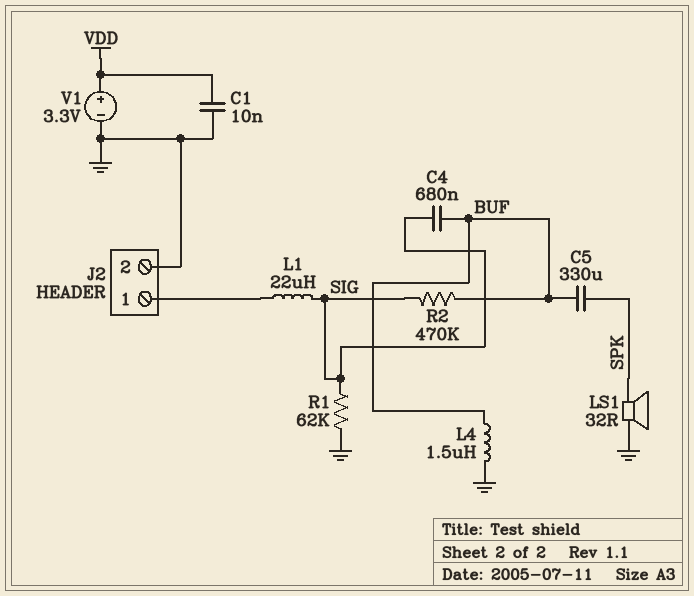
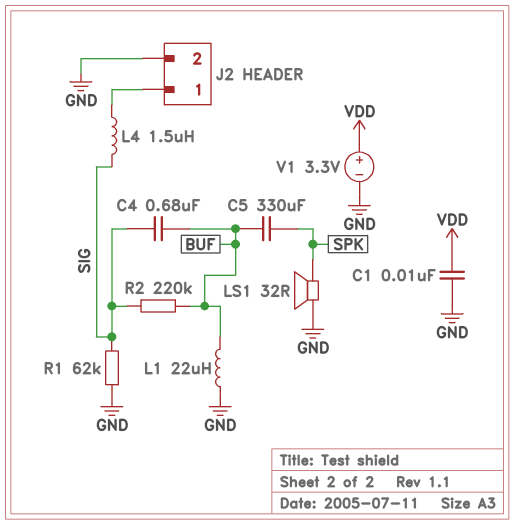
L1: 22uH (J2/1, SIG) -> 22uH (BUF, GND)
L4: 1.5uH (BUF, GND) -> 1.5uH (J2/1, SIG)
R2: 470k (BUF, SIG) -> 220k (BUF, SIG)

